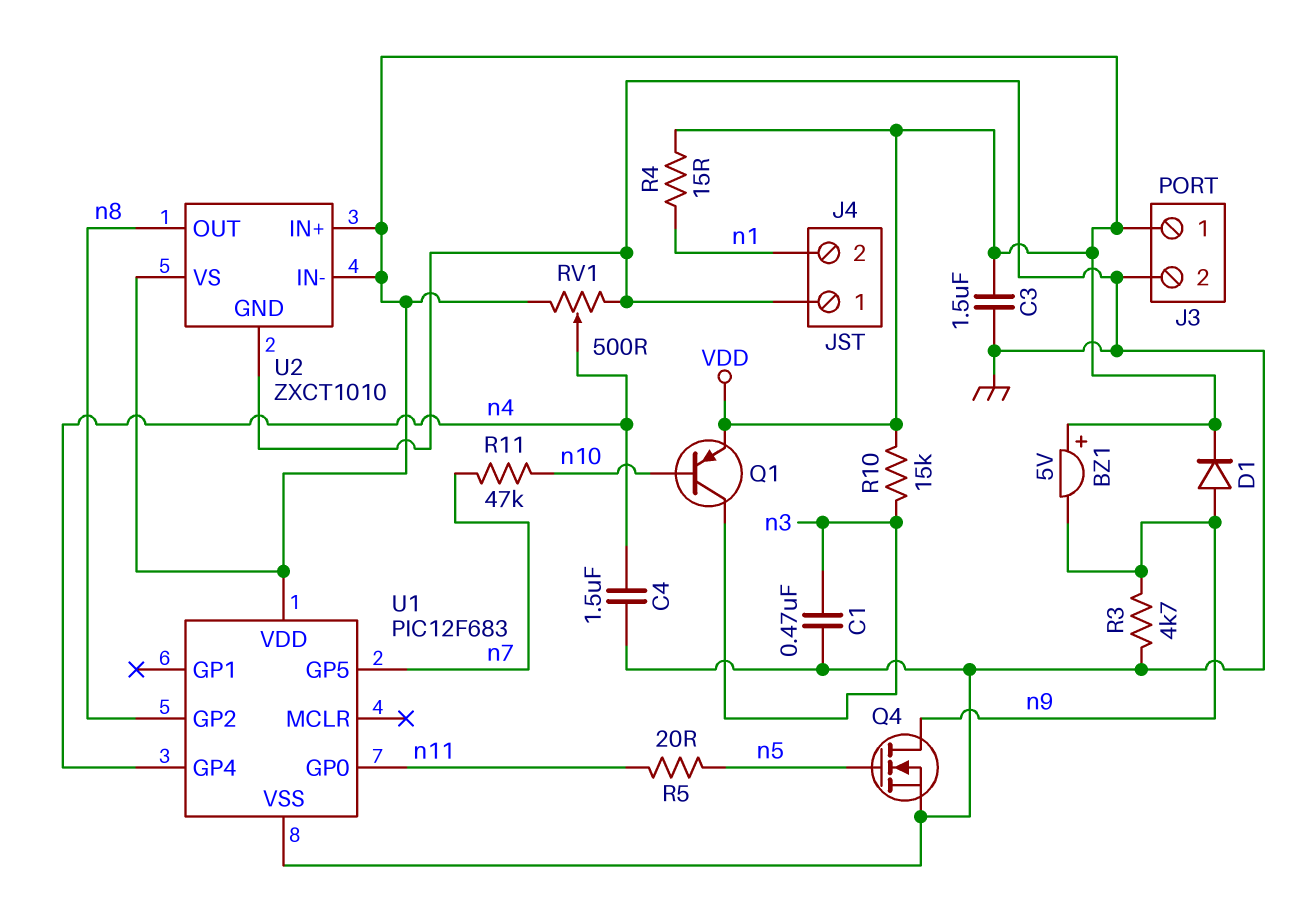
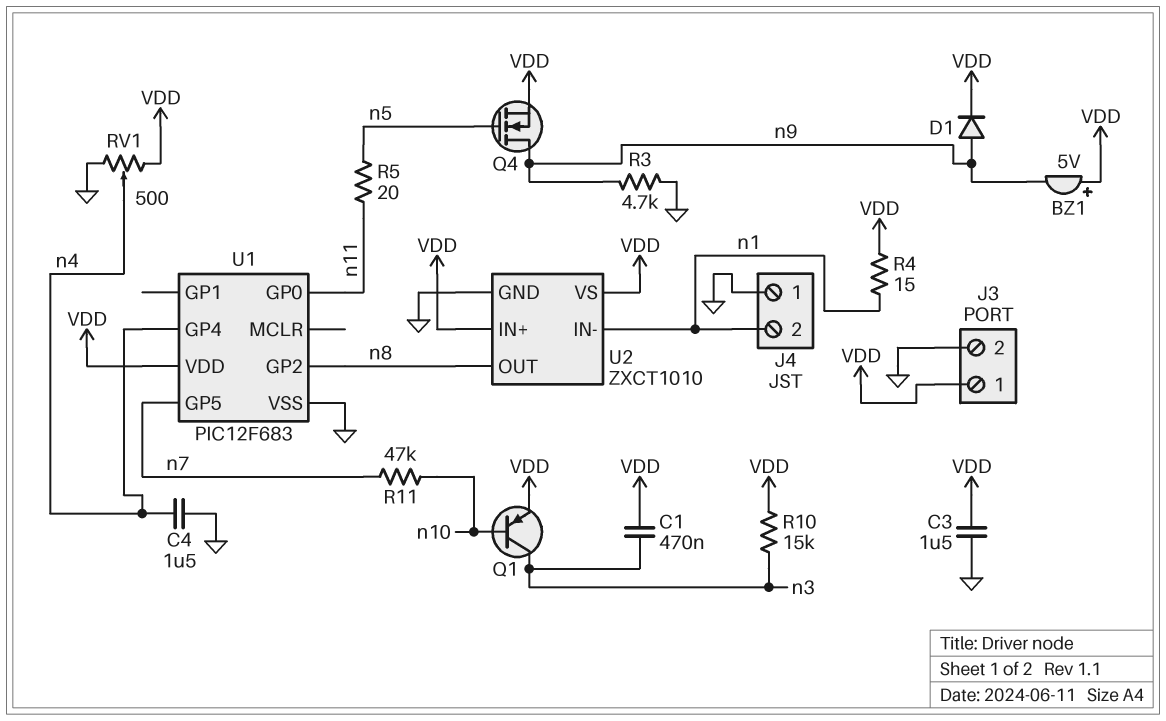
C1: 470nF (GND, n3) -> 470nF (VDD, n3)
Q4: NMOS (G n5, D n9, S GND) -> NMOS (G n5, D n9, S VDD)
U2 pin IN-: VDD -> n1

